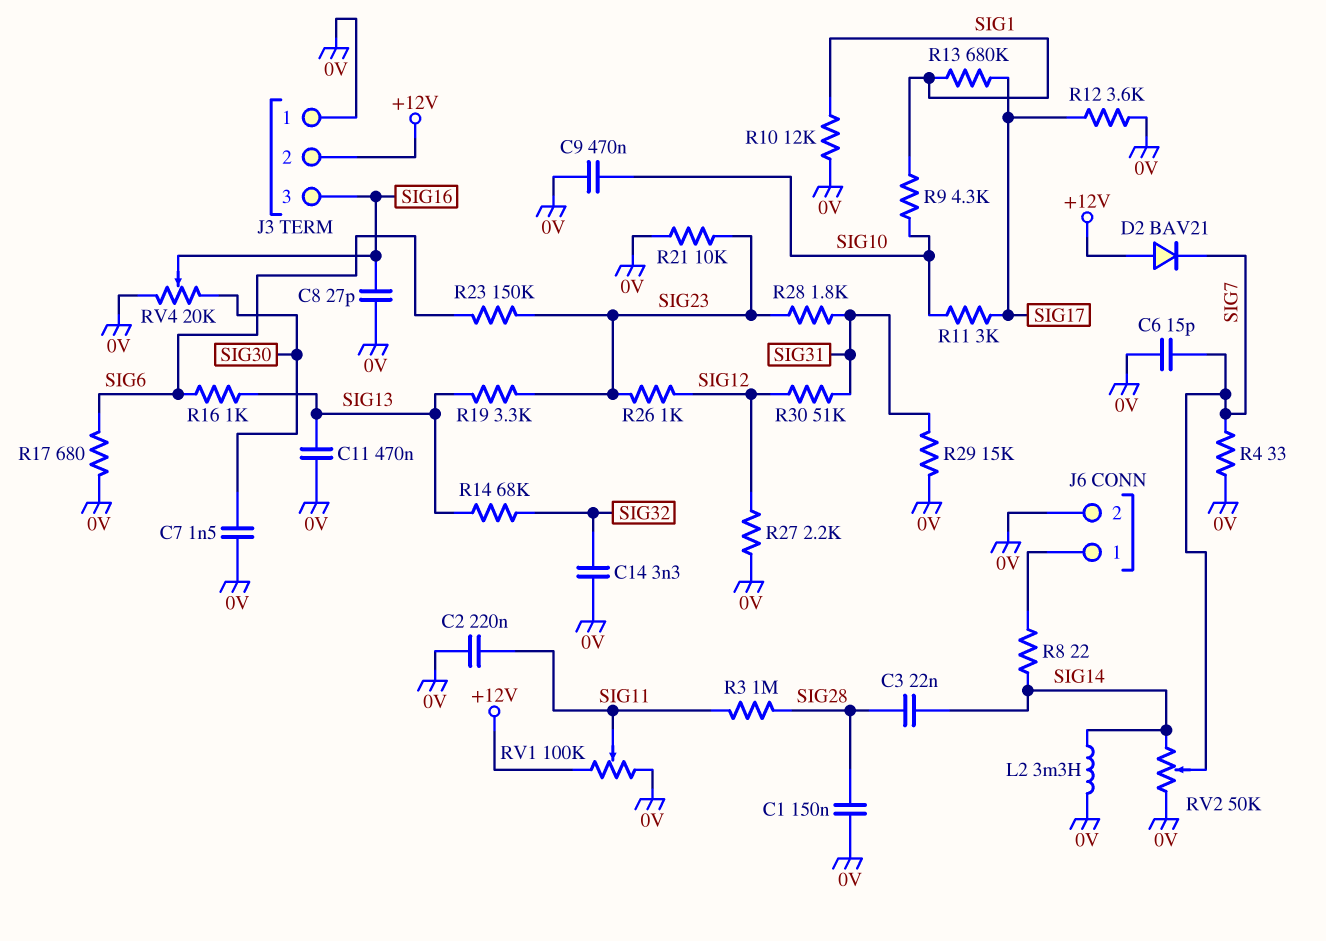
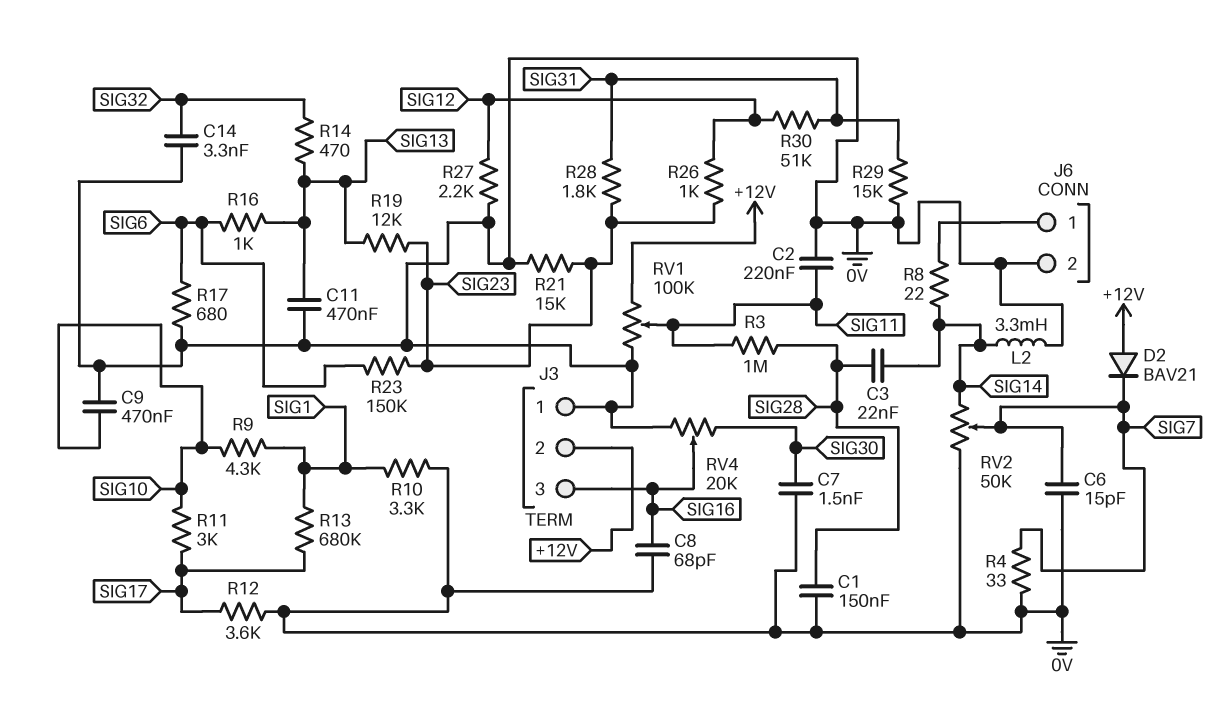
C8: 27pF (0V, SIG16) -> 68pF (0V, SIG16)
R10: 12k (0V, SIG1) -> 3.3k (0V, SIG1)
R14: 68k (SIG13, SIG32) -> 470 (SIG13, SIG32)
R19: 3.3k (SIG13, SIG23) -> 12k (SIG13, SIG23)
R21: 10k (0V, SIG23) -> 15k (0V, SIG23)

